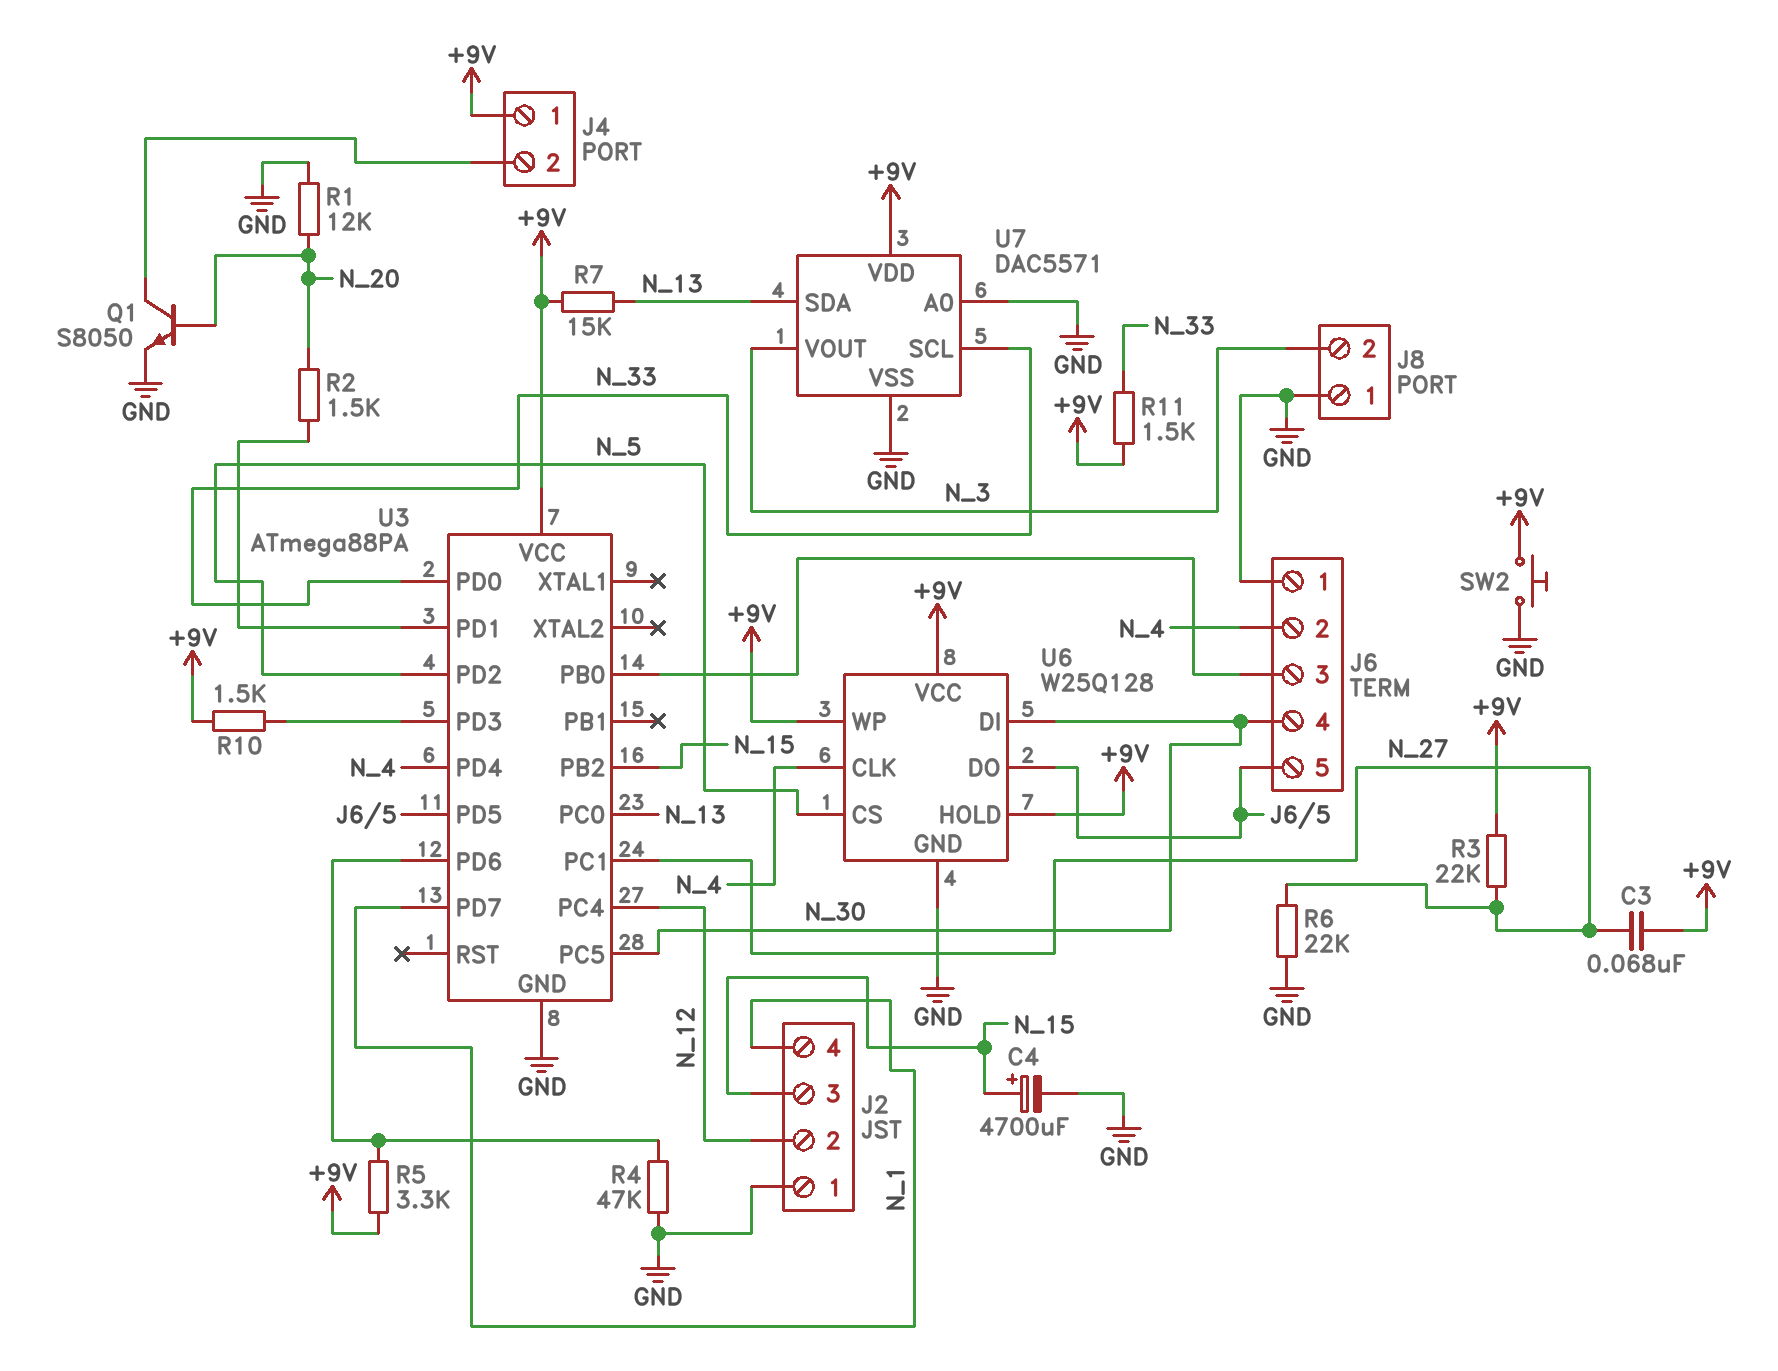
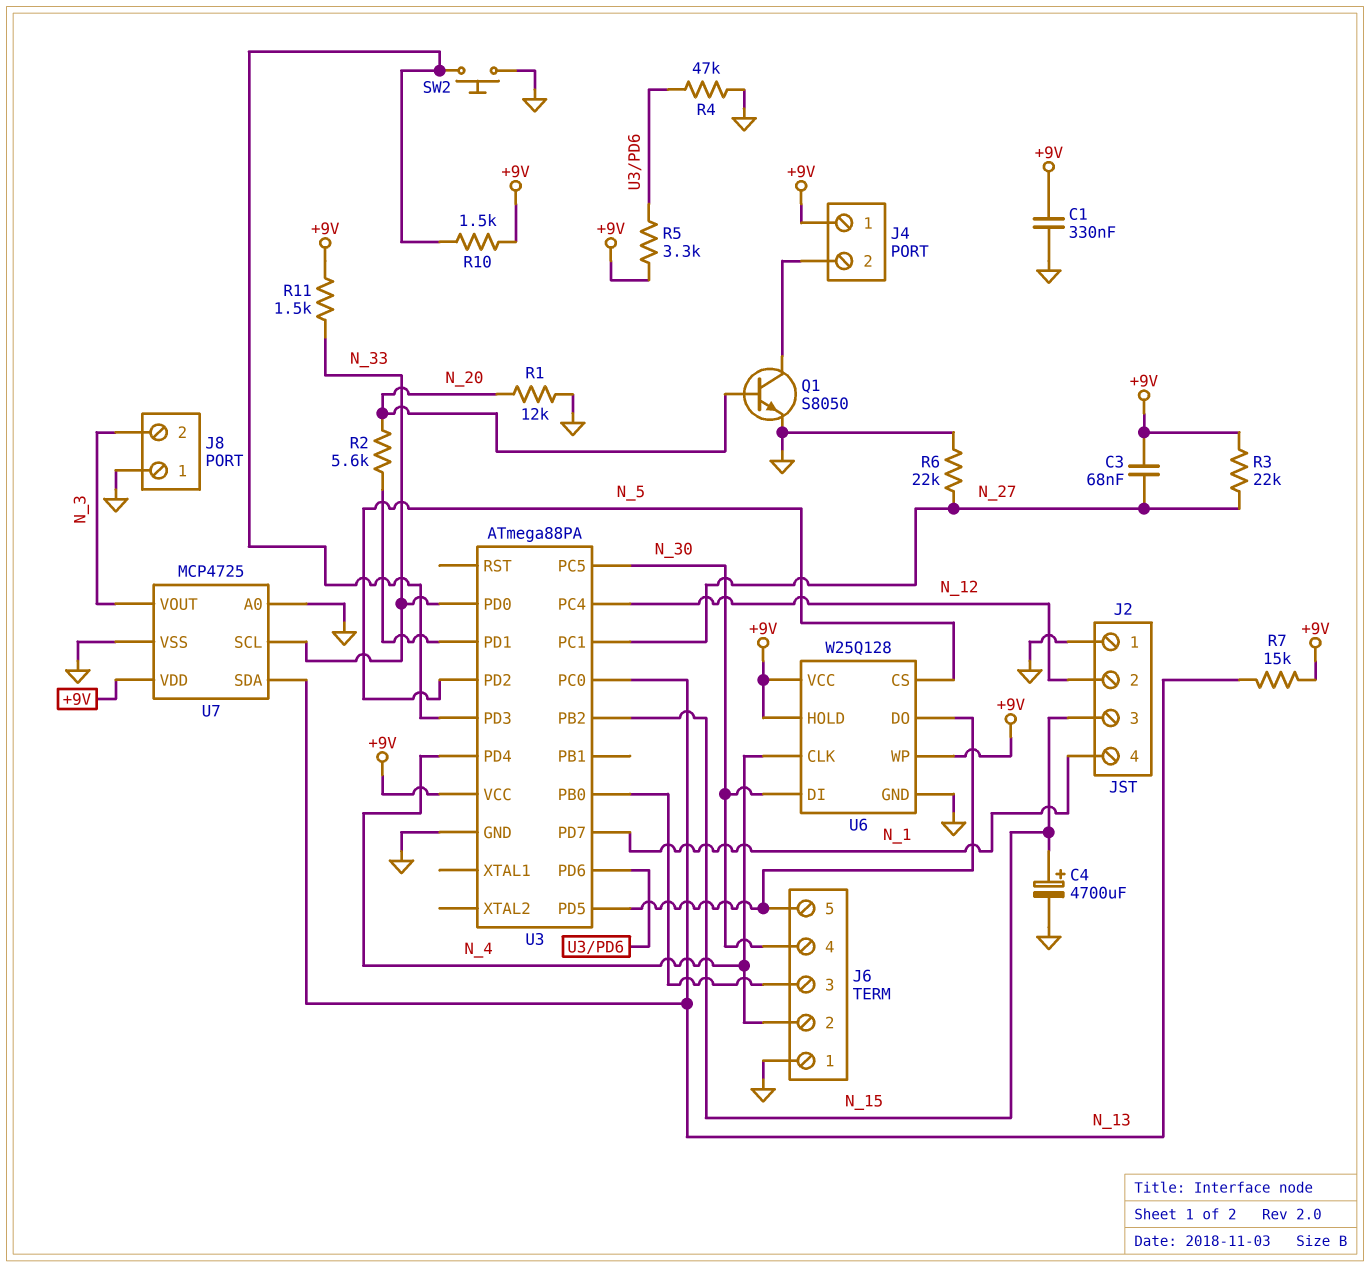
C1: none -> 330nF (+9V, GND)
R2: 1.5k (N_20, U3/PD1) -> 5.6k (N_20, U3/PD1)
SW2: button (+9V, GND) -> button (GND, U3/PD3)
U7: DAC5571 -> MCP4725

